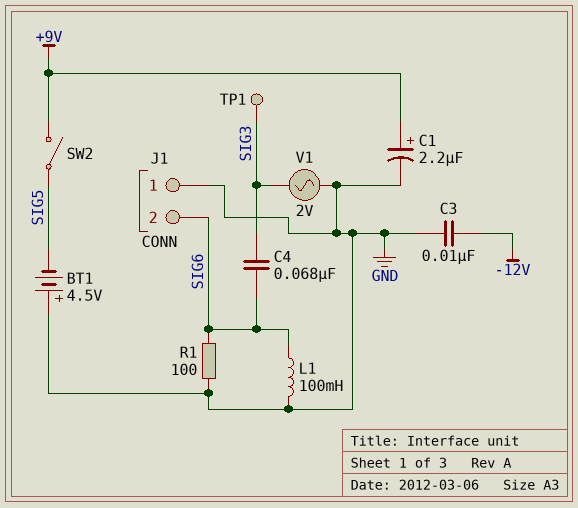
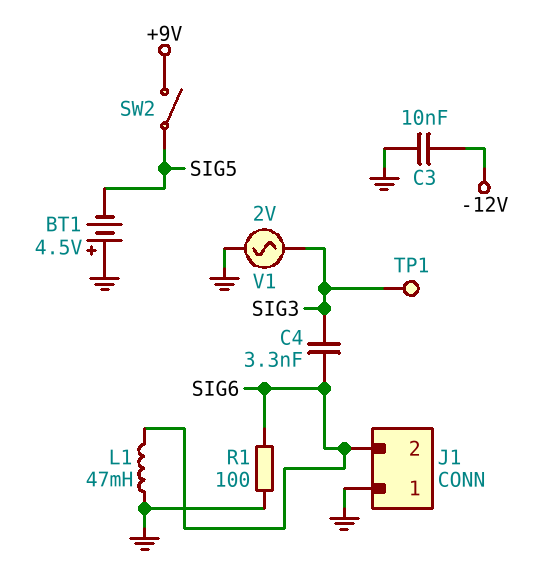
C1: 2.2uF (plus +9V, minus GND) -> none
C4: 68nF (SIG3, SIG6) -> 3.3nF (SIG3, SIG6)
L1: 100mH (GND, SIG6) -> 47mH (GND, SIG6)

